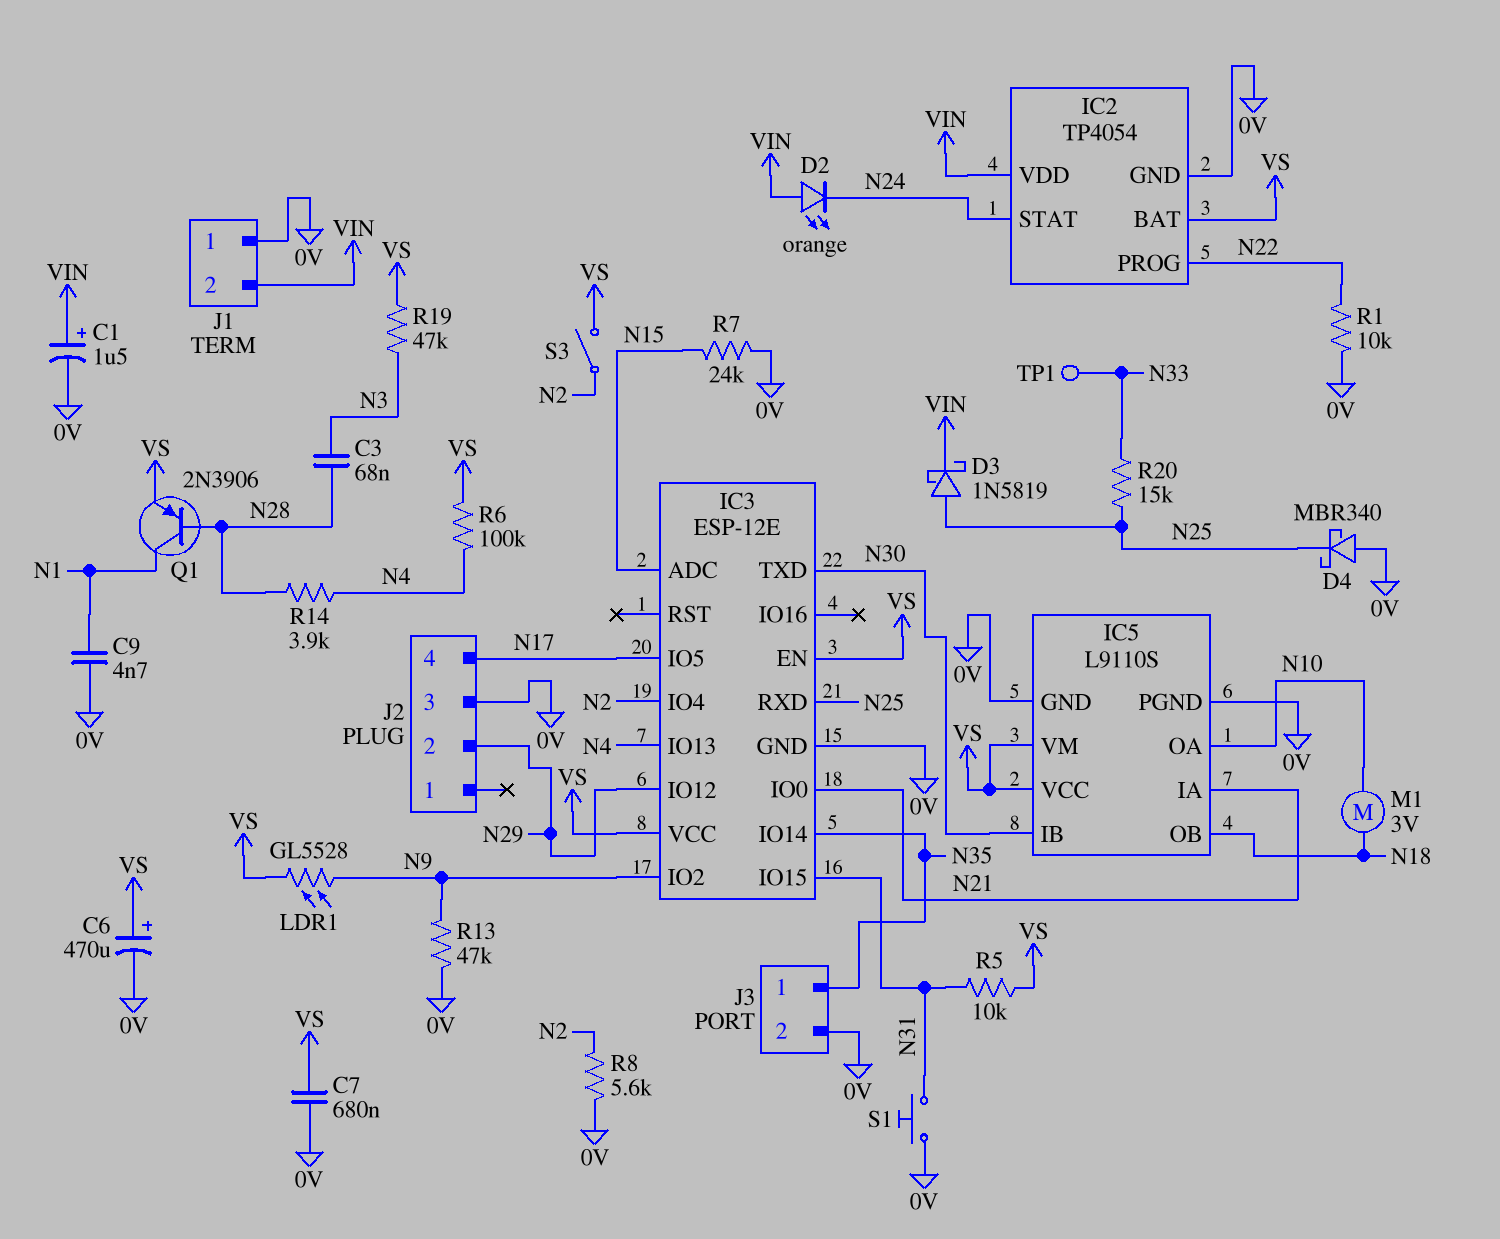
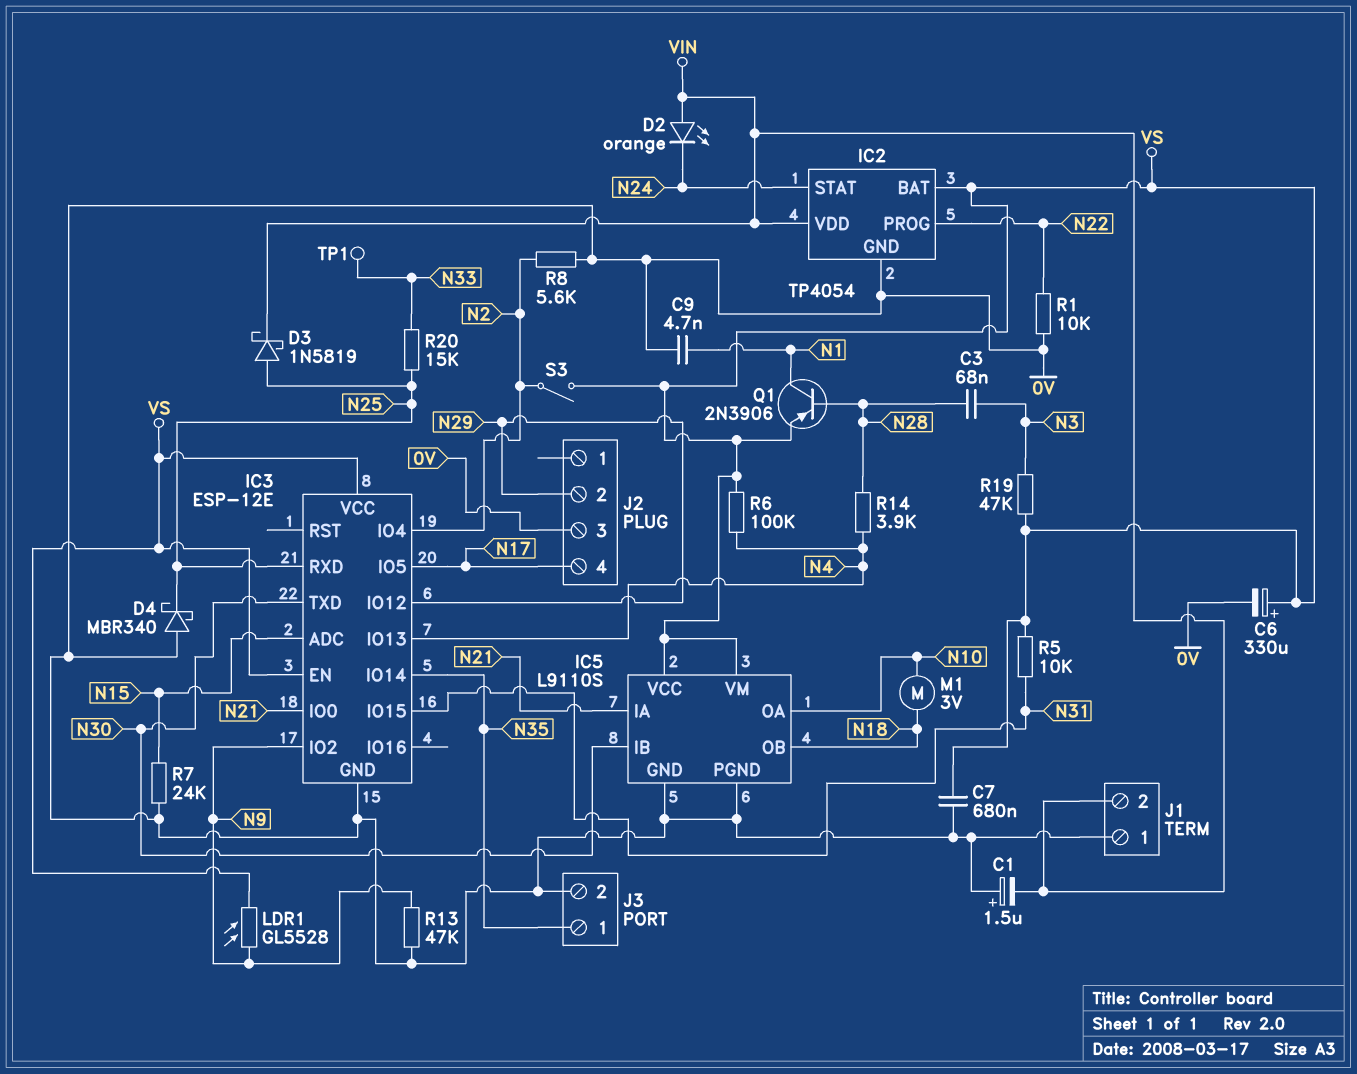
C1: 1.5uF (plus VIN, minus 0V) -> 1.5uF (plus 0V, minus VIN)
C6: 470uF (plus VS, minus 0V) -> 330uF (plus VS, minus 0V)
S1: button (0V, N31) -> none

